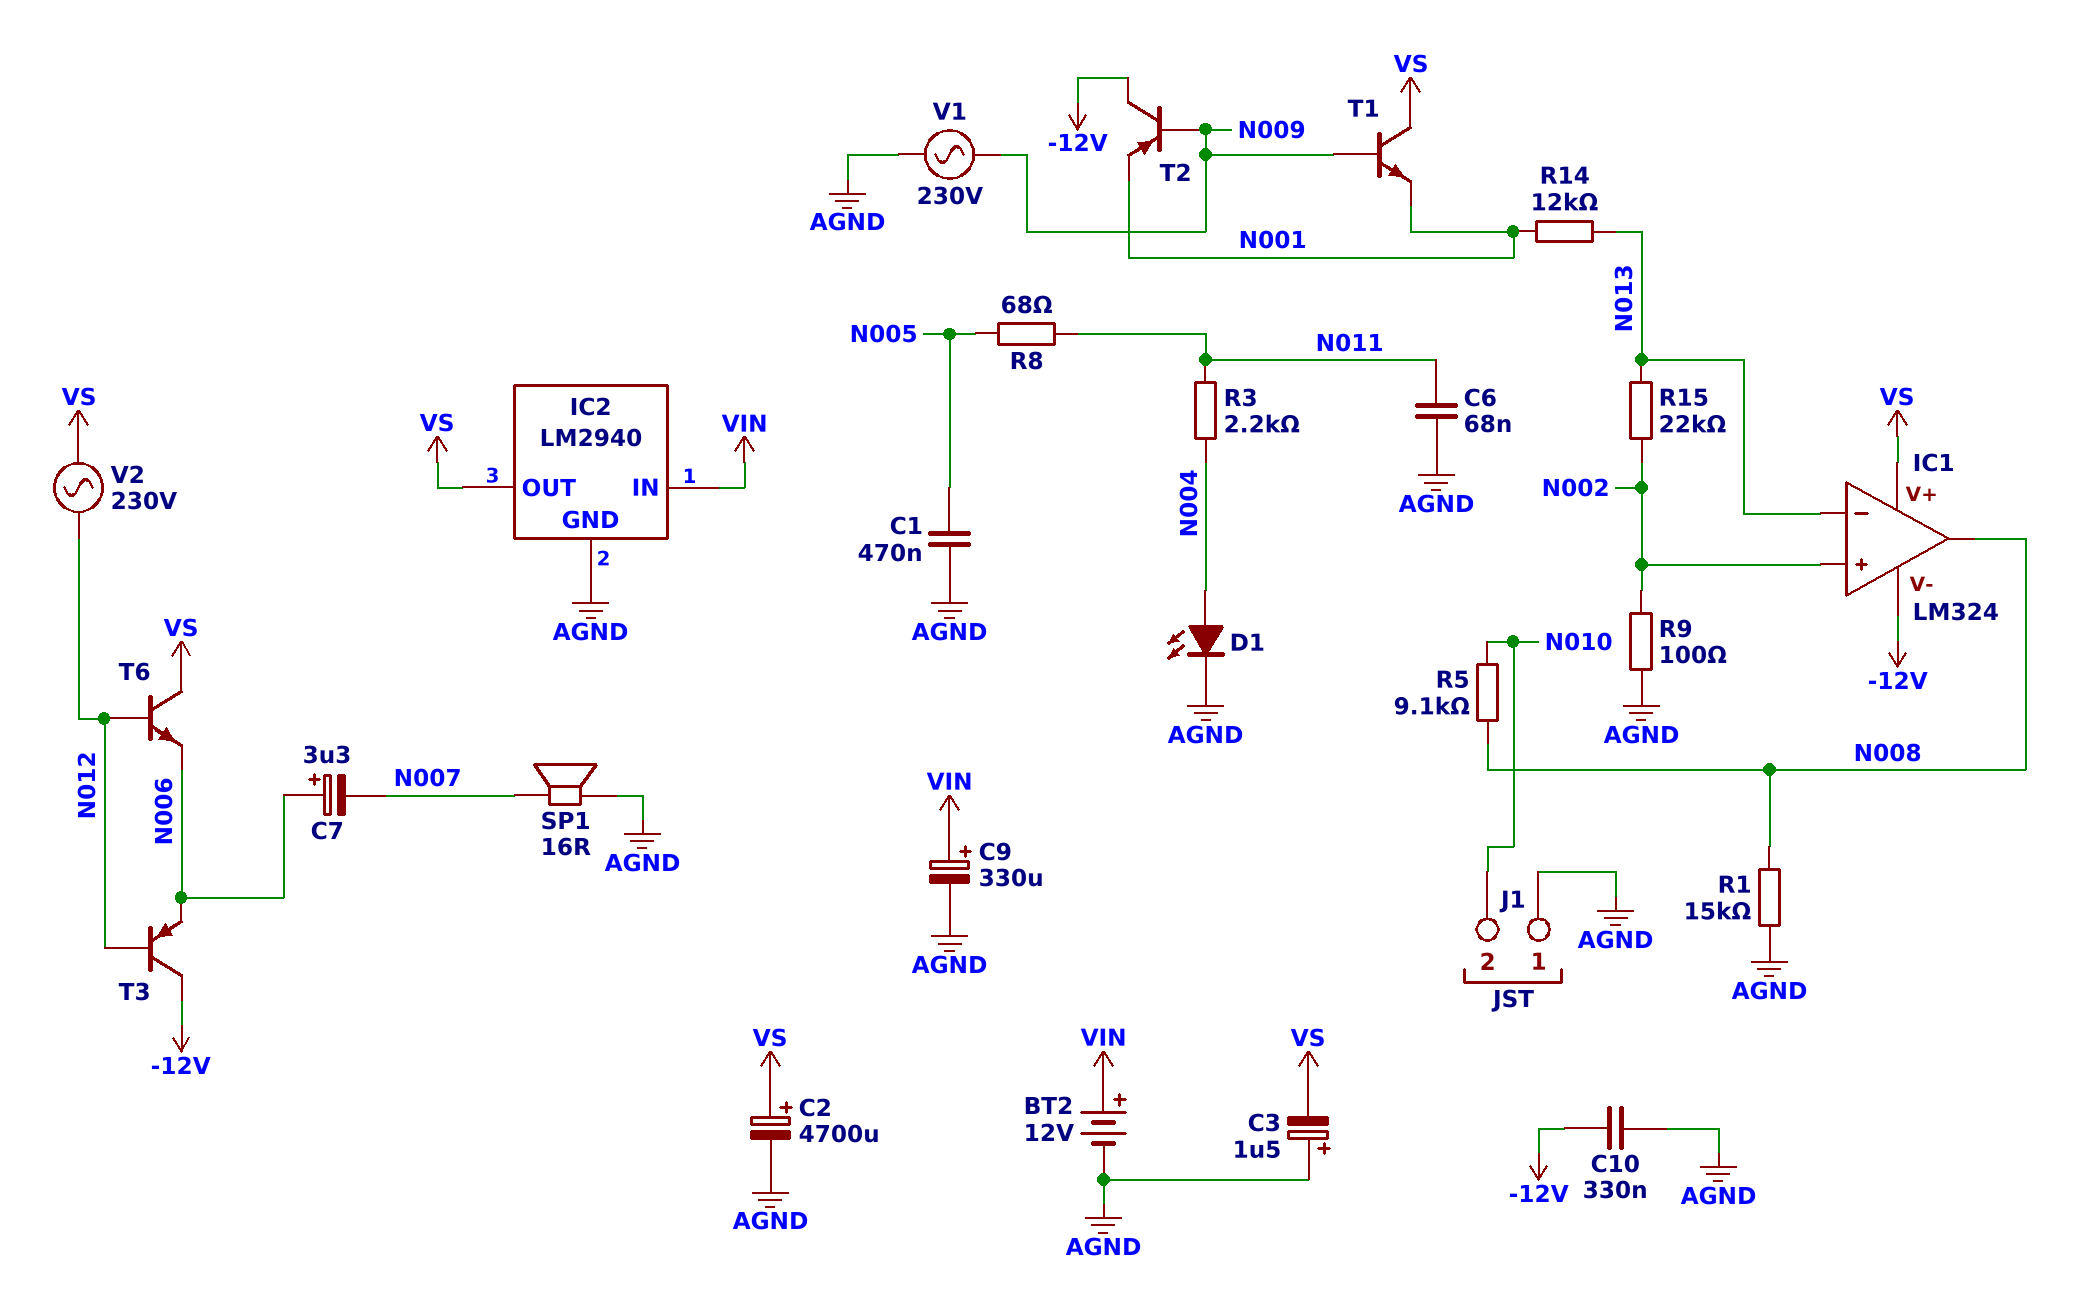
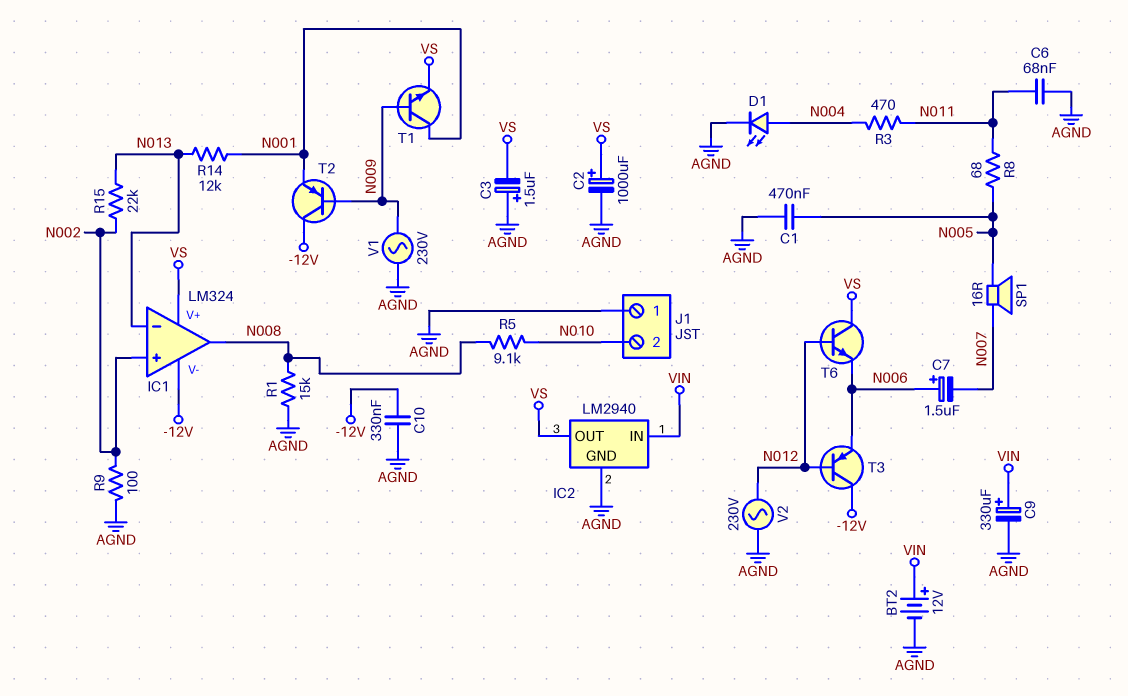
C2: 4700uF (plus VS, minus AGND) -> 1000uF (plus VS, minus AGND)
C7: 3.3uF (plus N006, minus N007) -> 1.5uF (plus N006, minus N007)
R3: 2.2k (N004, N011) -> 470 (N004, N011)
SP1: speaker 16R (AGND, N007) -> speaker 16R (N005, N007)
T1: NPN (B N009, C VS, E N001) -> NPN (B N009, C N001, E VS)
V2: AC 230V (N012, VS) -> AC 230V (AGND, N012)

